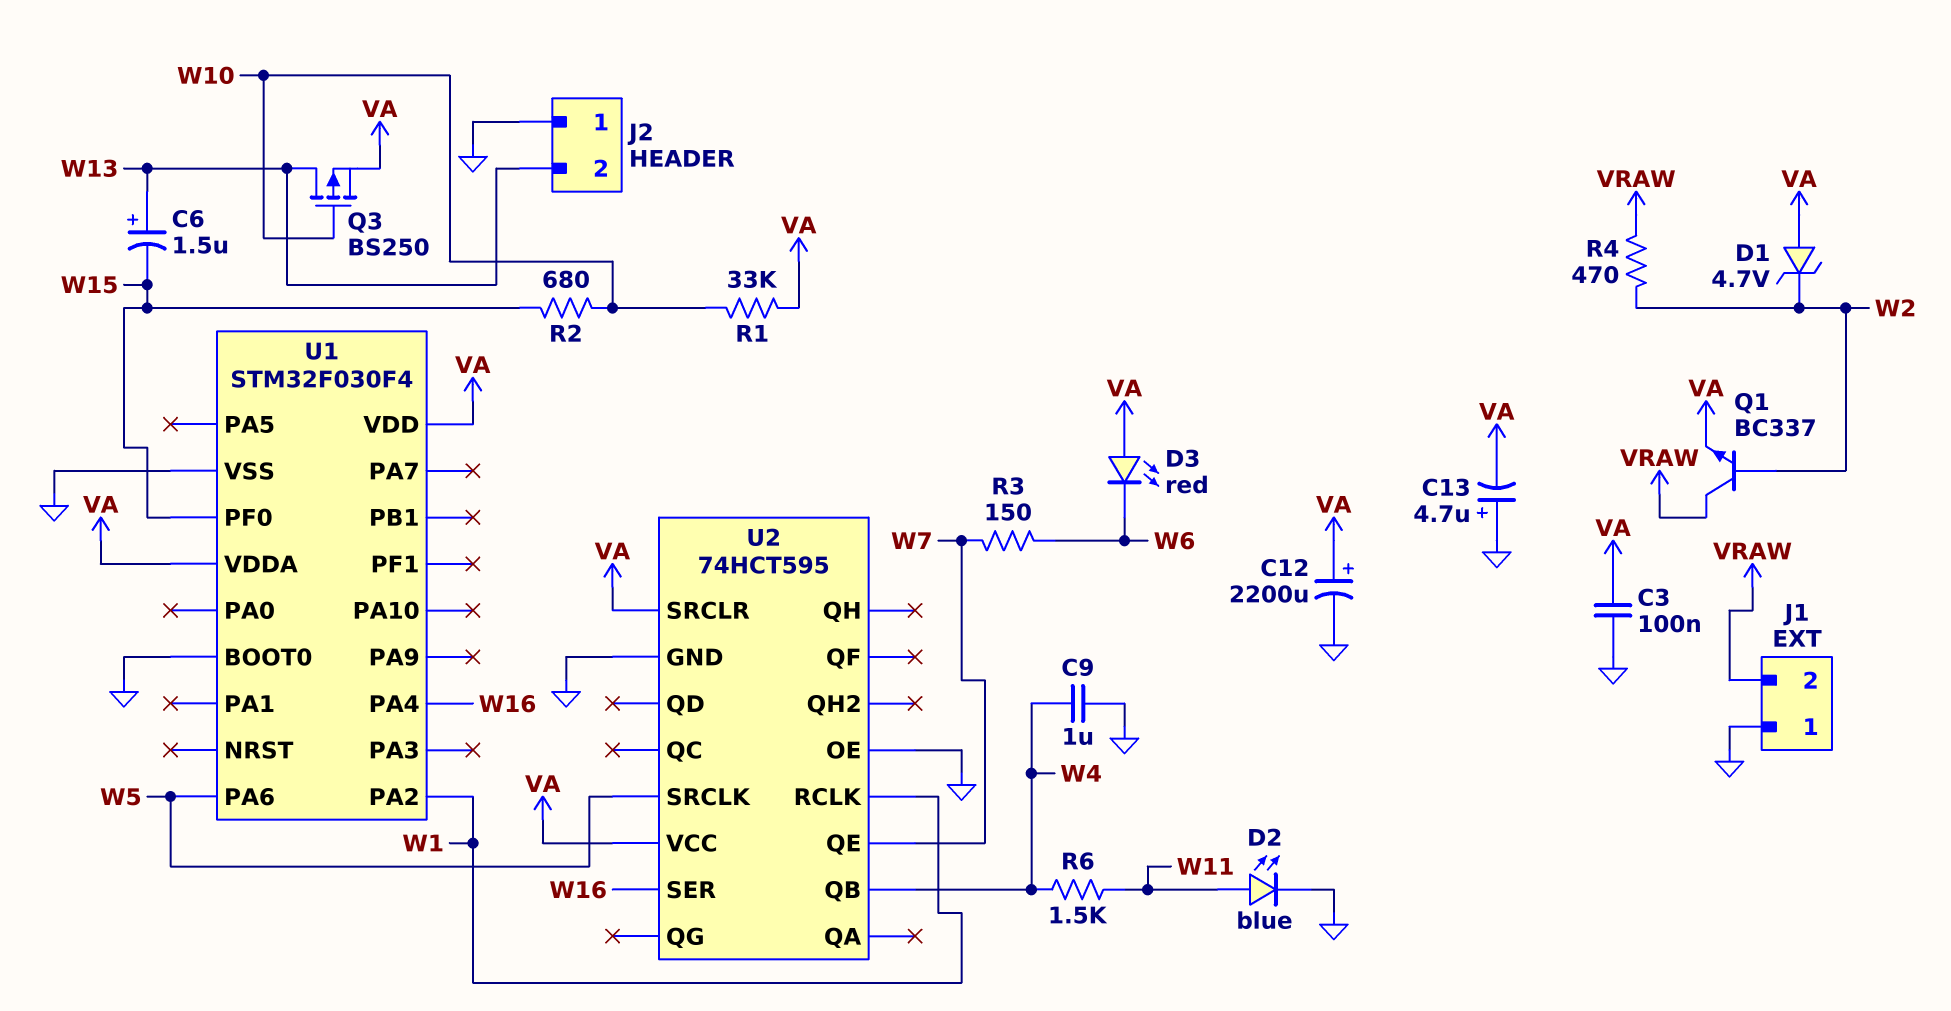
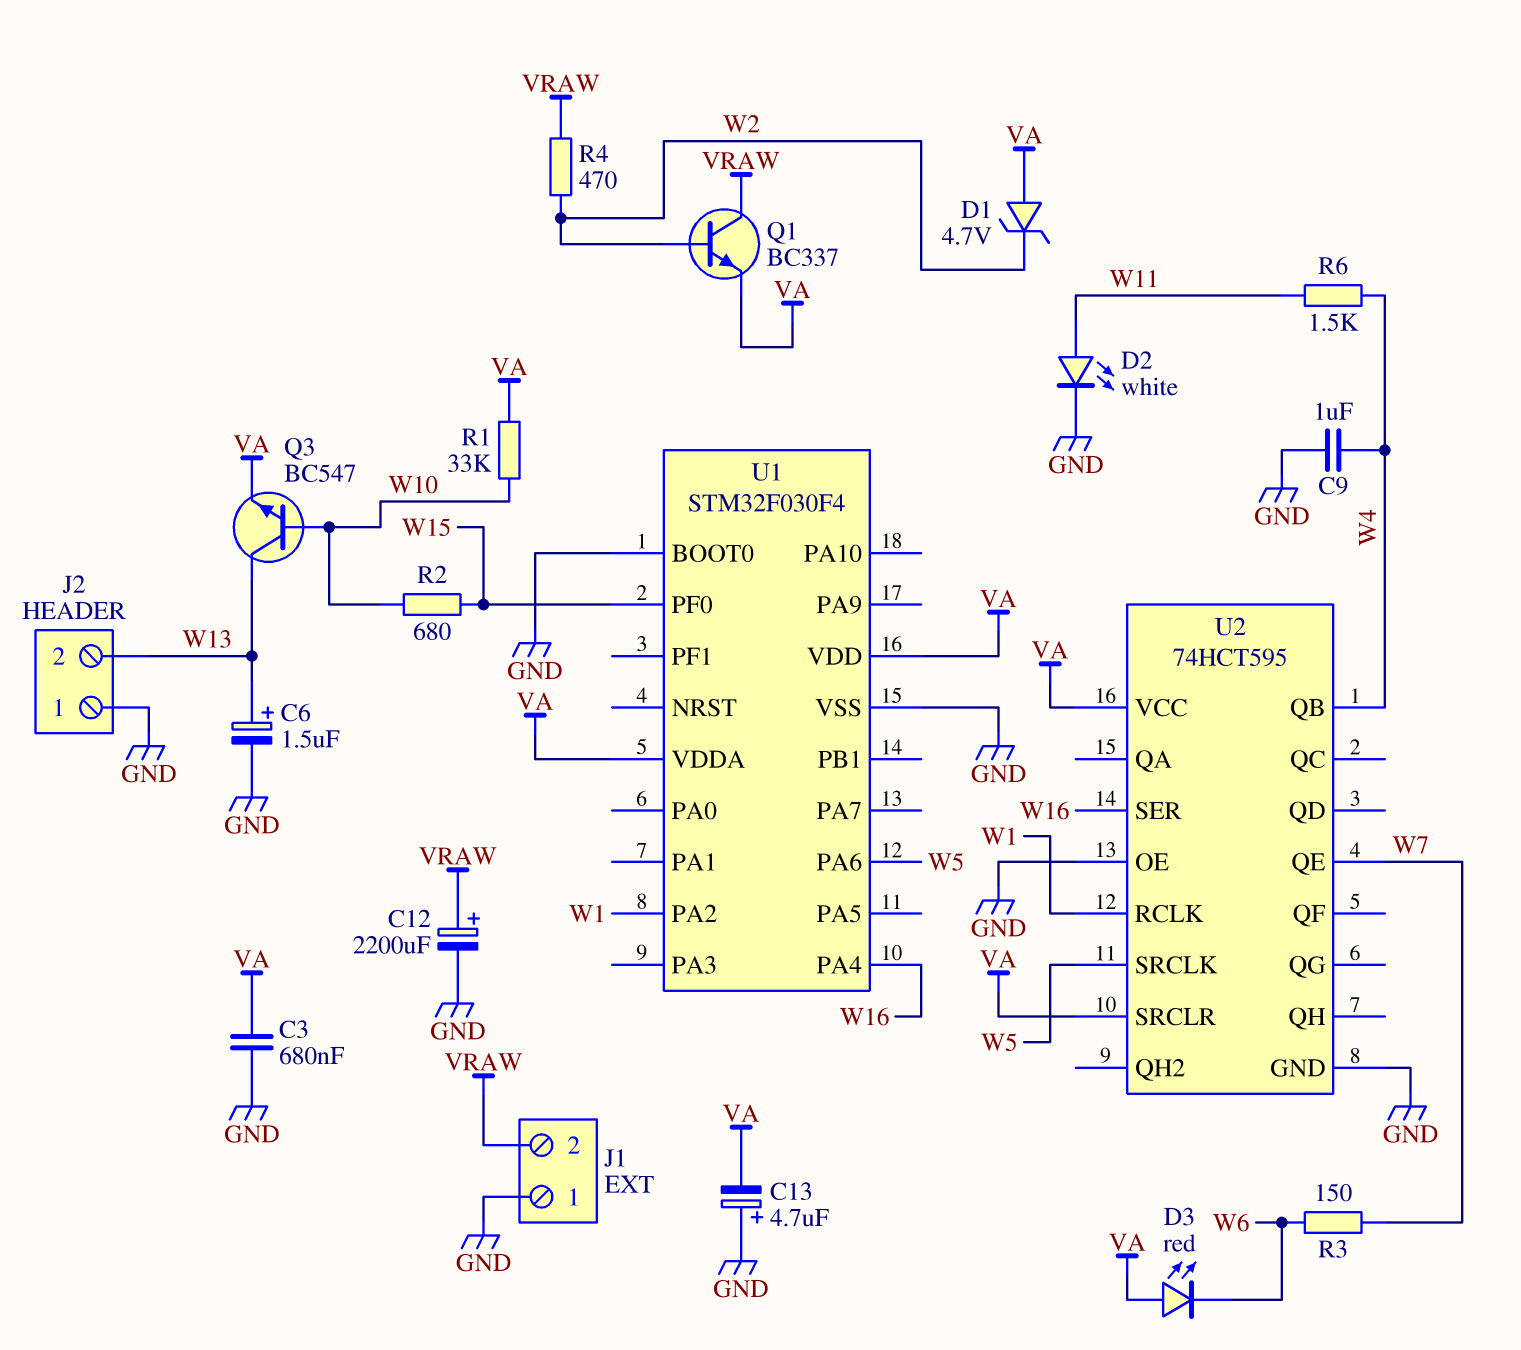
C3: 100nF (GND, VA) -> 680nF (GND, VA)
C6: 1.5uF (plus W13, minus W15) -> 1.5uF (plus W13, minus GND)
C12: 2200uF (plus VA, minus GND) -> 2200uF (plus VRAW, minus GND)
D2: LED blue (A W11, K GND) -> LED white (A W11, K GND)
Q3: PMOS BS250 (G W10, D W13, S VA) -> NPN BC547 (B W10, C W13, E VA)

